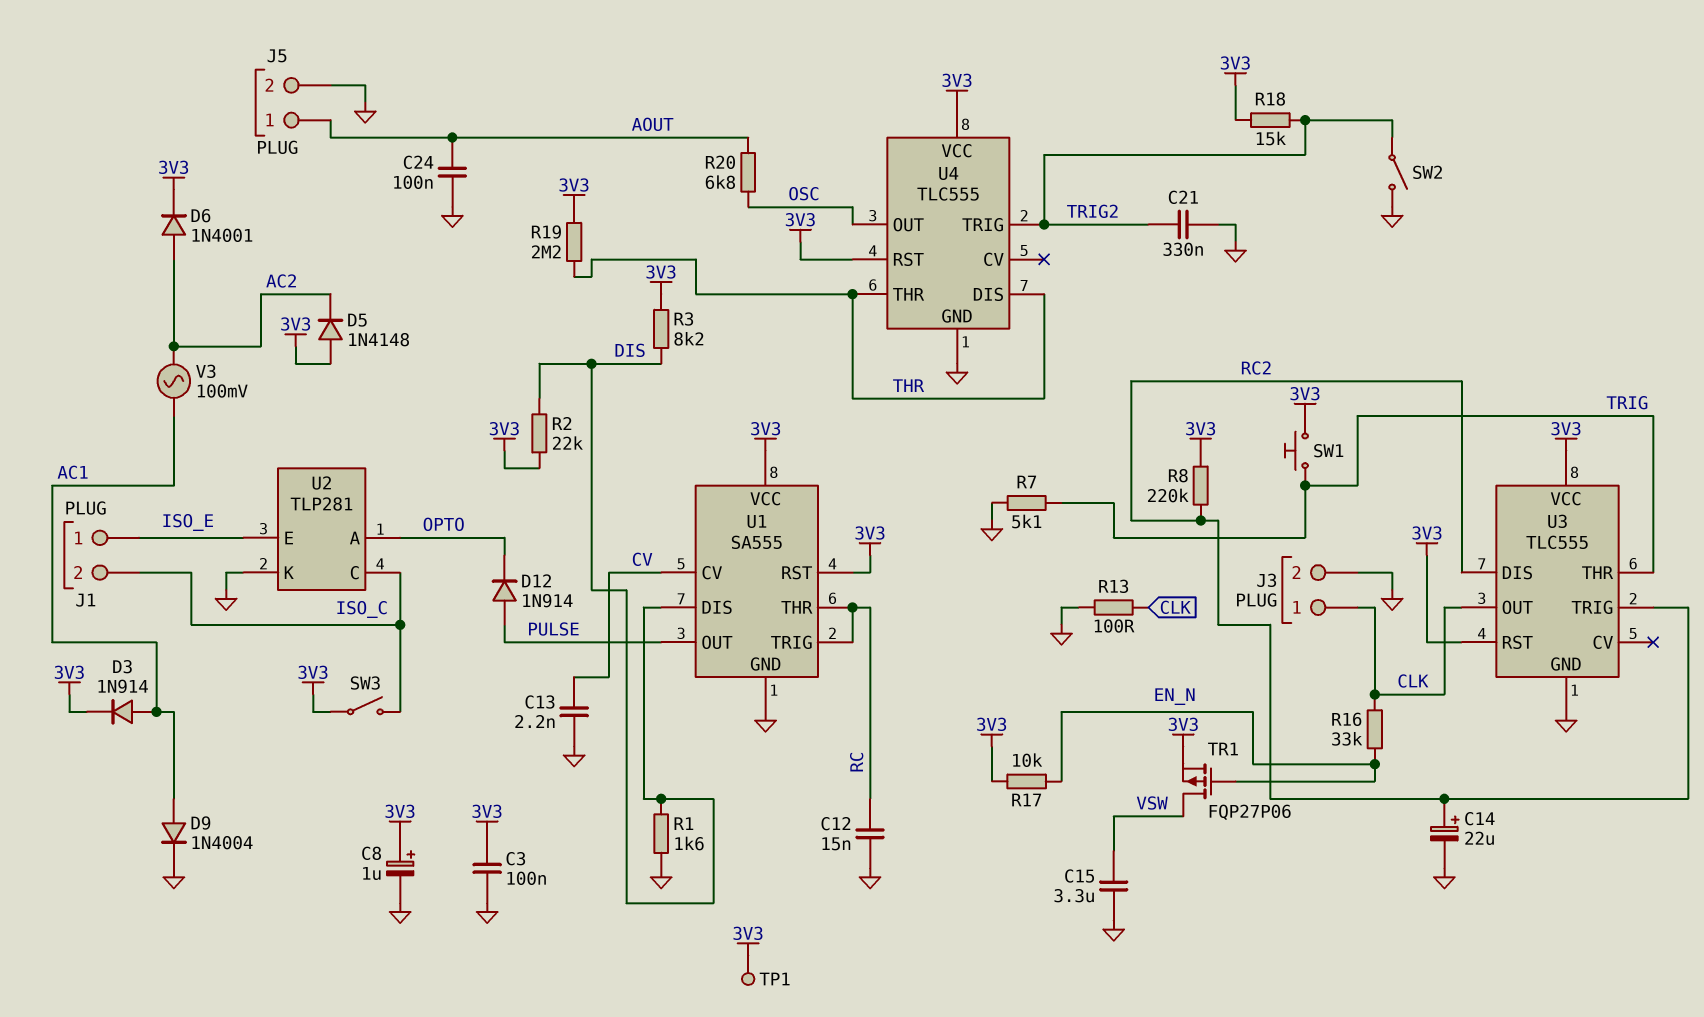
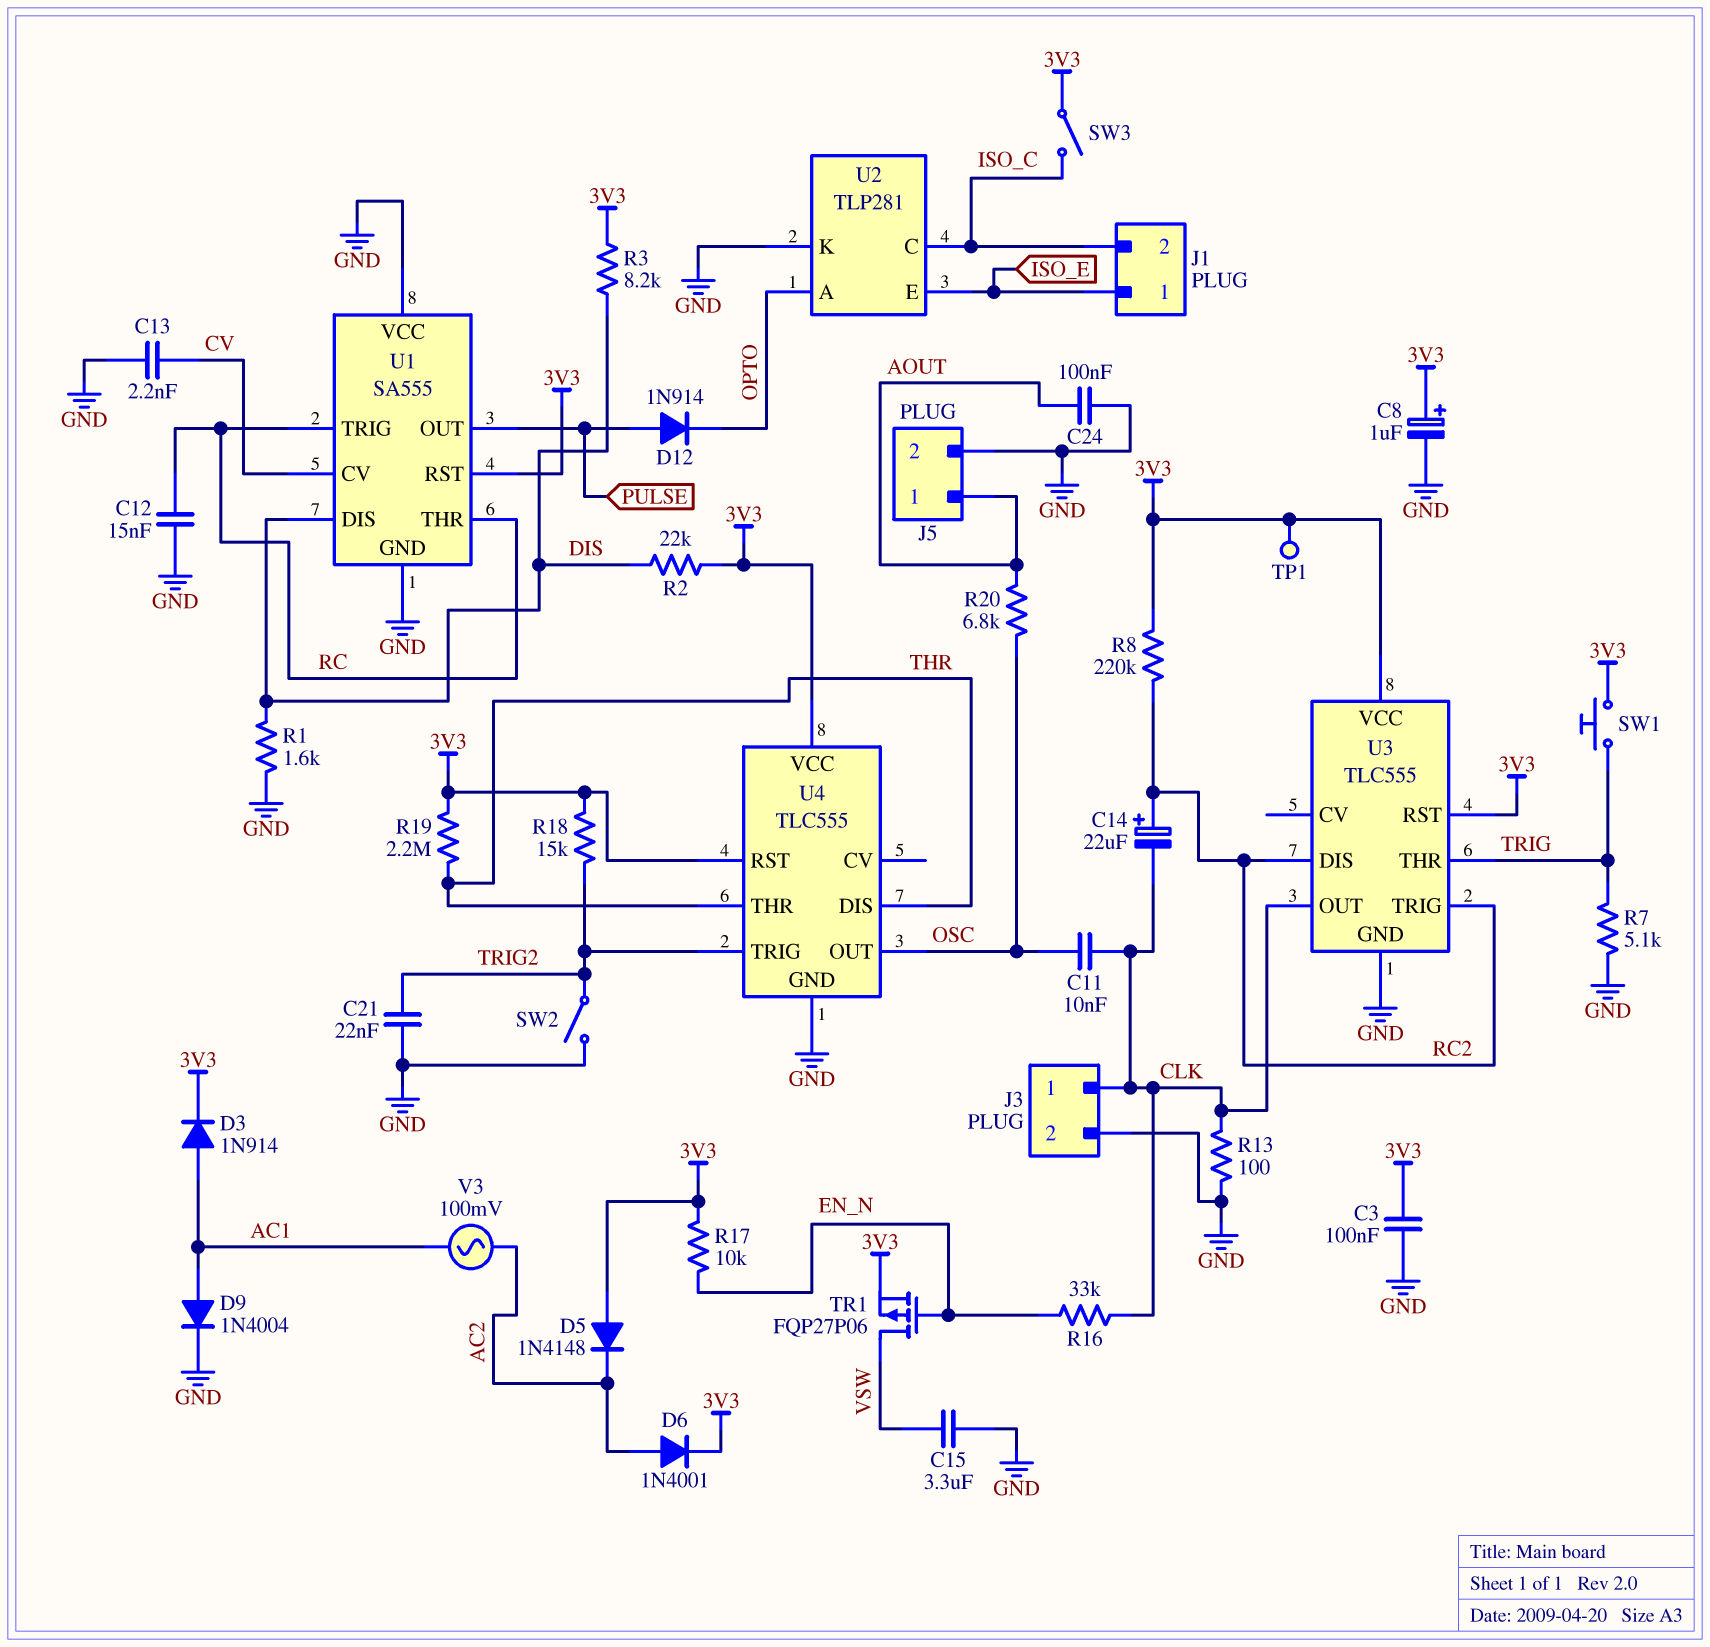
C11: none -> 10nF (CLK, OSC)
C14: 22uF (plus RC2, minus GND) -> 22uF (plus RC2, minus CLK)
C21: 330nF (GND, TRIG2) -> 22nF (GND, TRIG2)
U1 pin VCC: 3V3 -> GND

